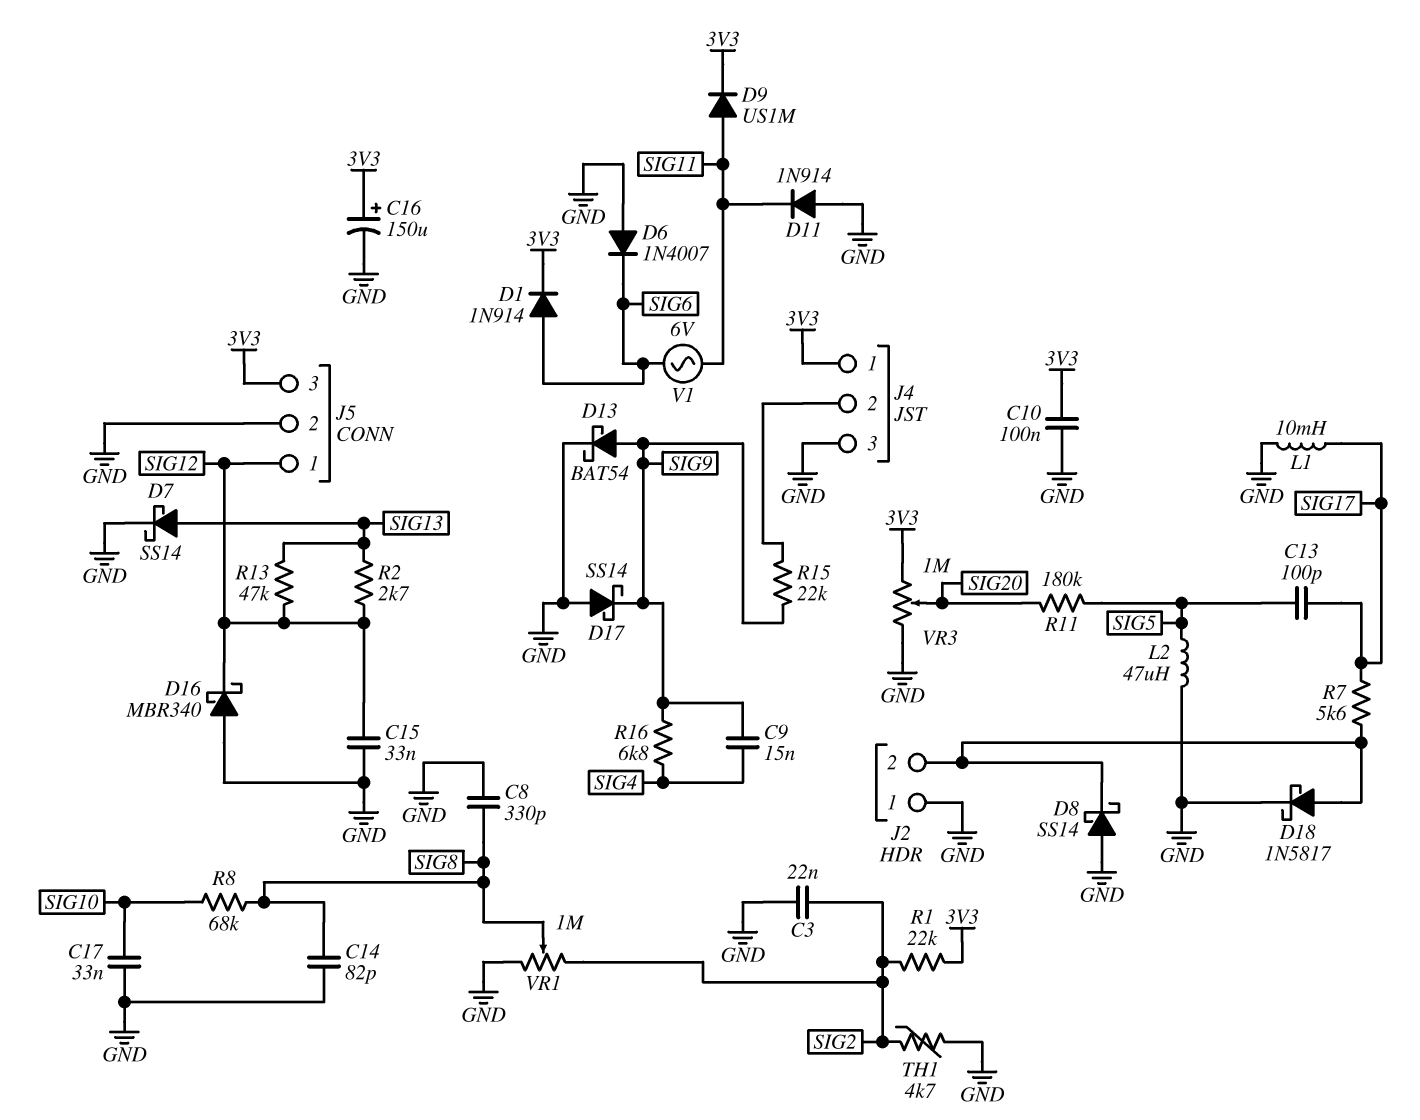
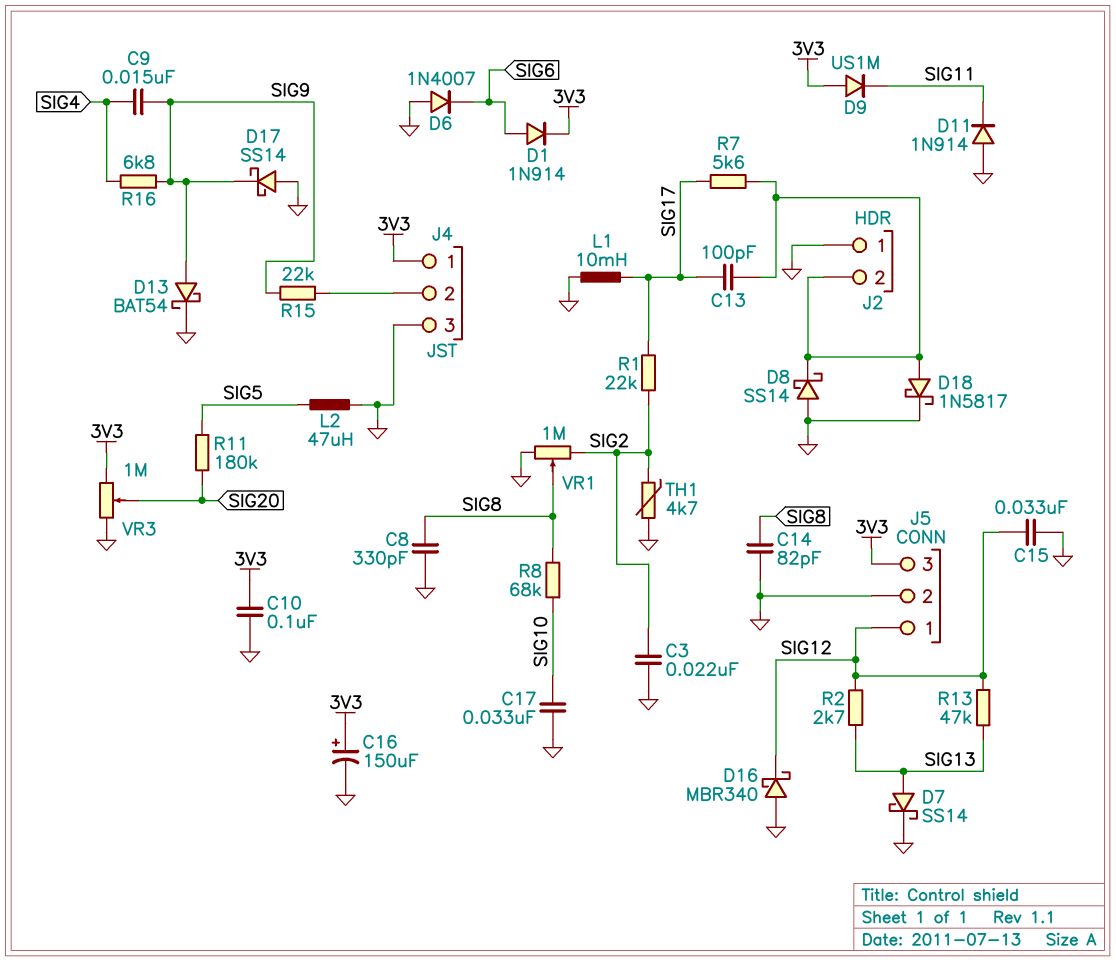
C13: 100pF (SIG5, SIG17) -> 100pF (J2/2, SIG17)
D9: diode US1M (A SIG11, K 3V3) -> diode US1M (A 3V3, K SIG11)
R1: 22k (3V3, SIG2) -> 22k (SIG2, SIG17)
V1: AC 6V (SIG6, SIG11) -> none

